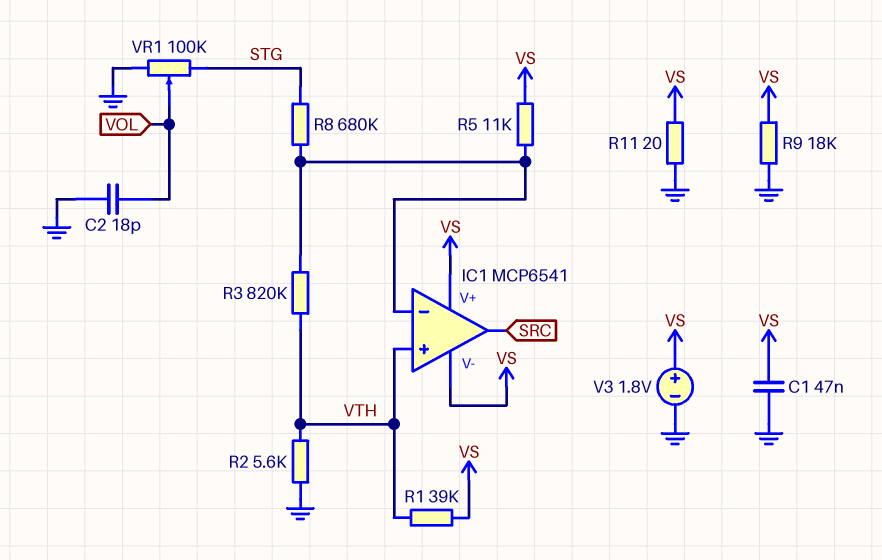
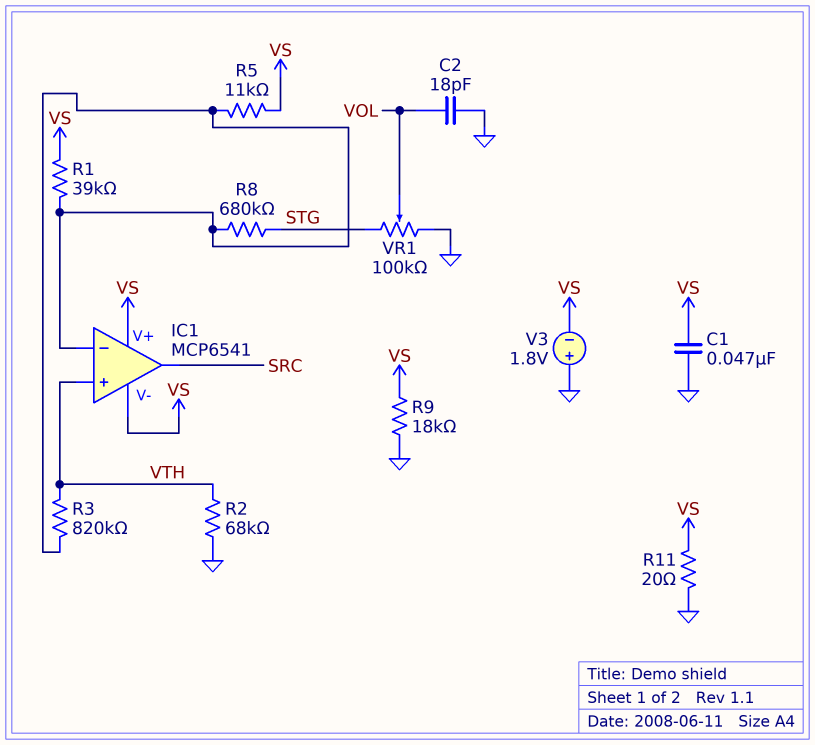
R1: 39k (VS, VTH) -> 39k (IC1/in-, VS)
R2: 5.6k (GND, VTH) -> 68k (GND, VTH)
V3: 1.8V (plus VS, minus GND) -> 1.8V (plus GND, minus VS)

